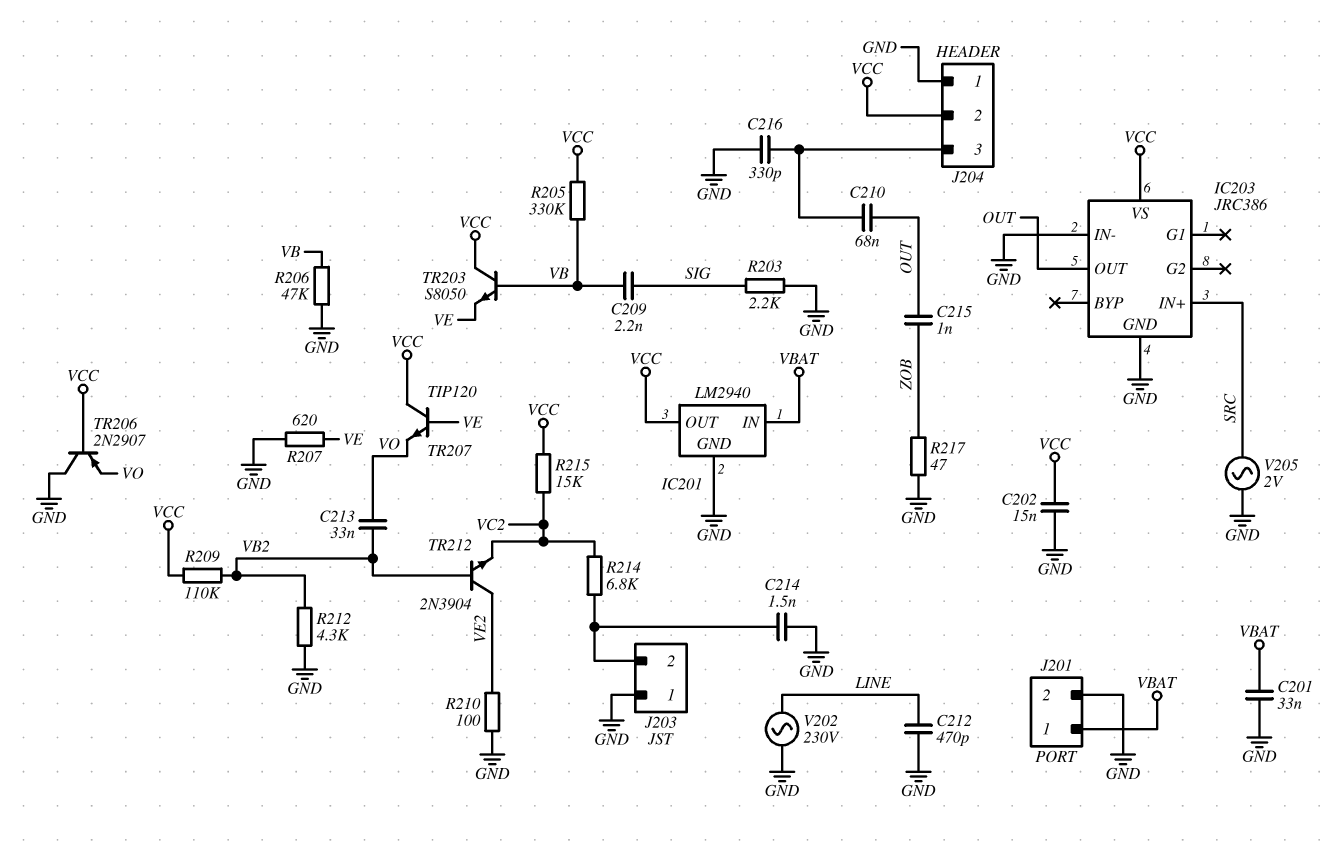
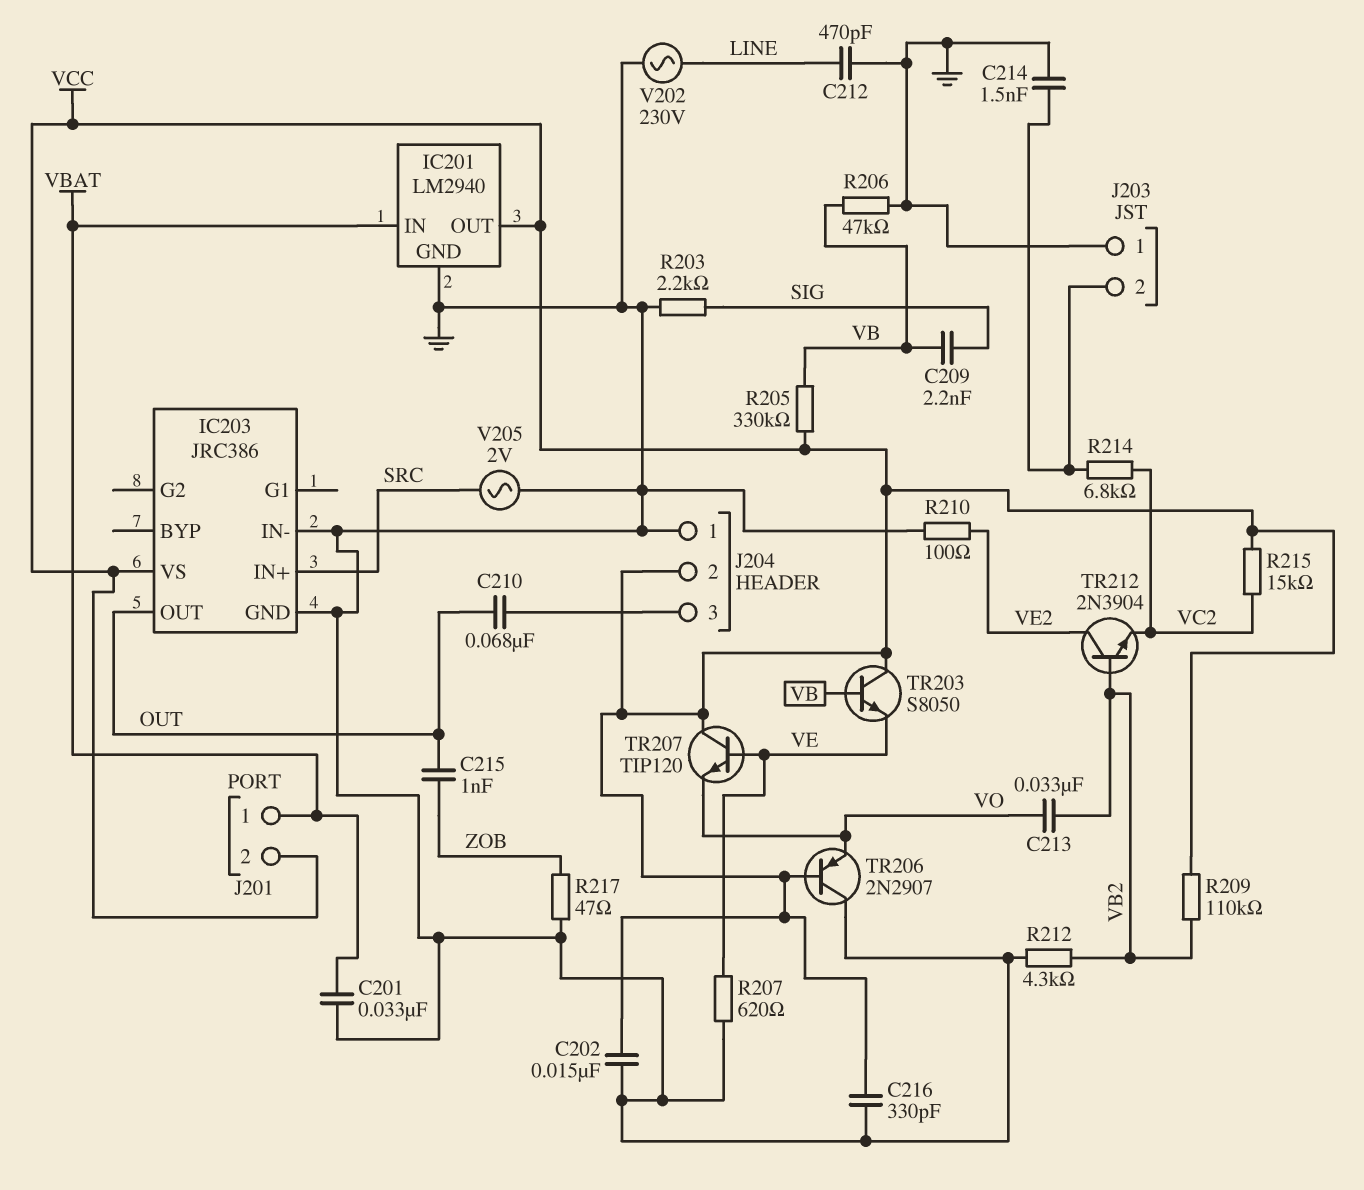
C216: 330pF (GND, J204/3) -> 330pF (GND, VCC)
J201 pin 2: GND -> VCC

